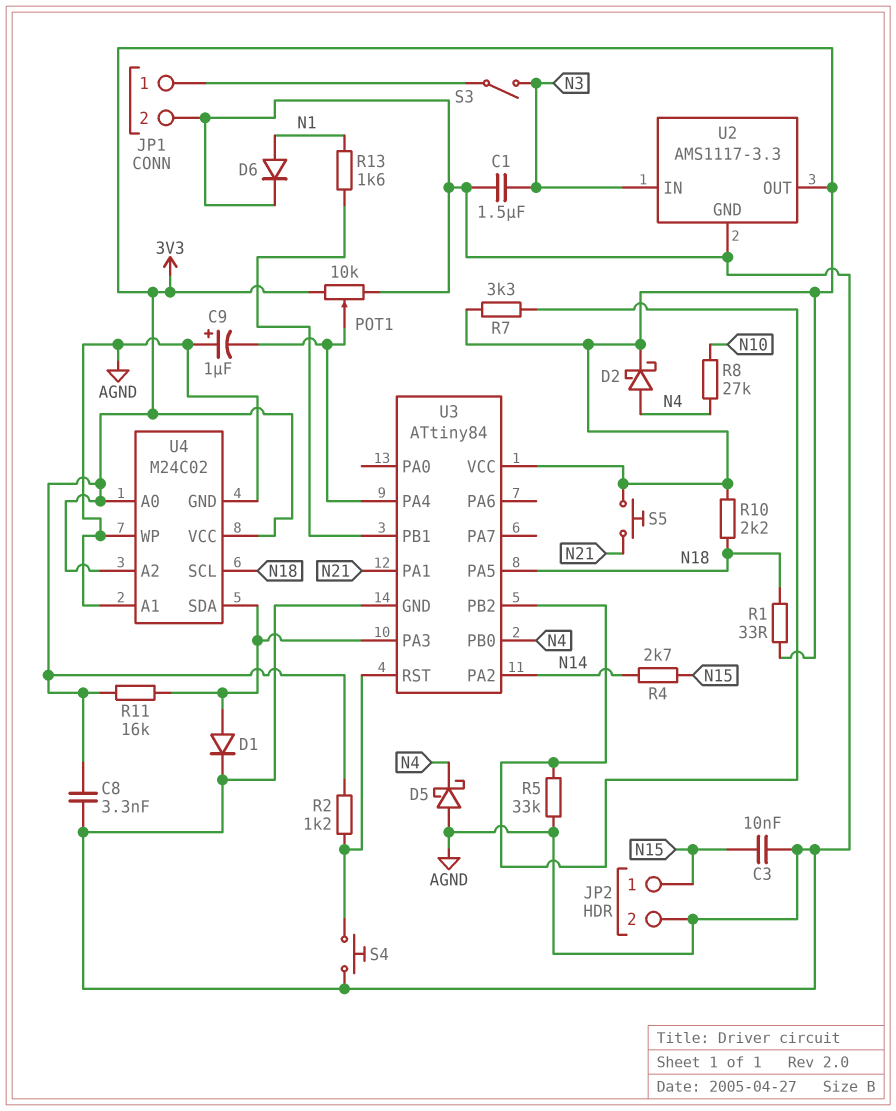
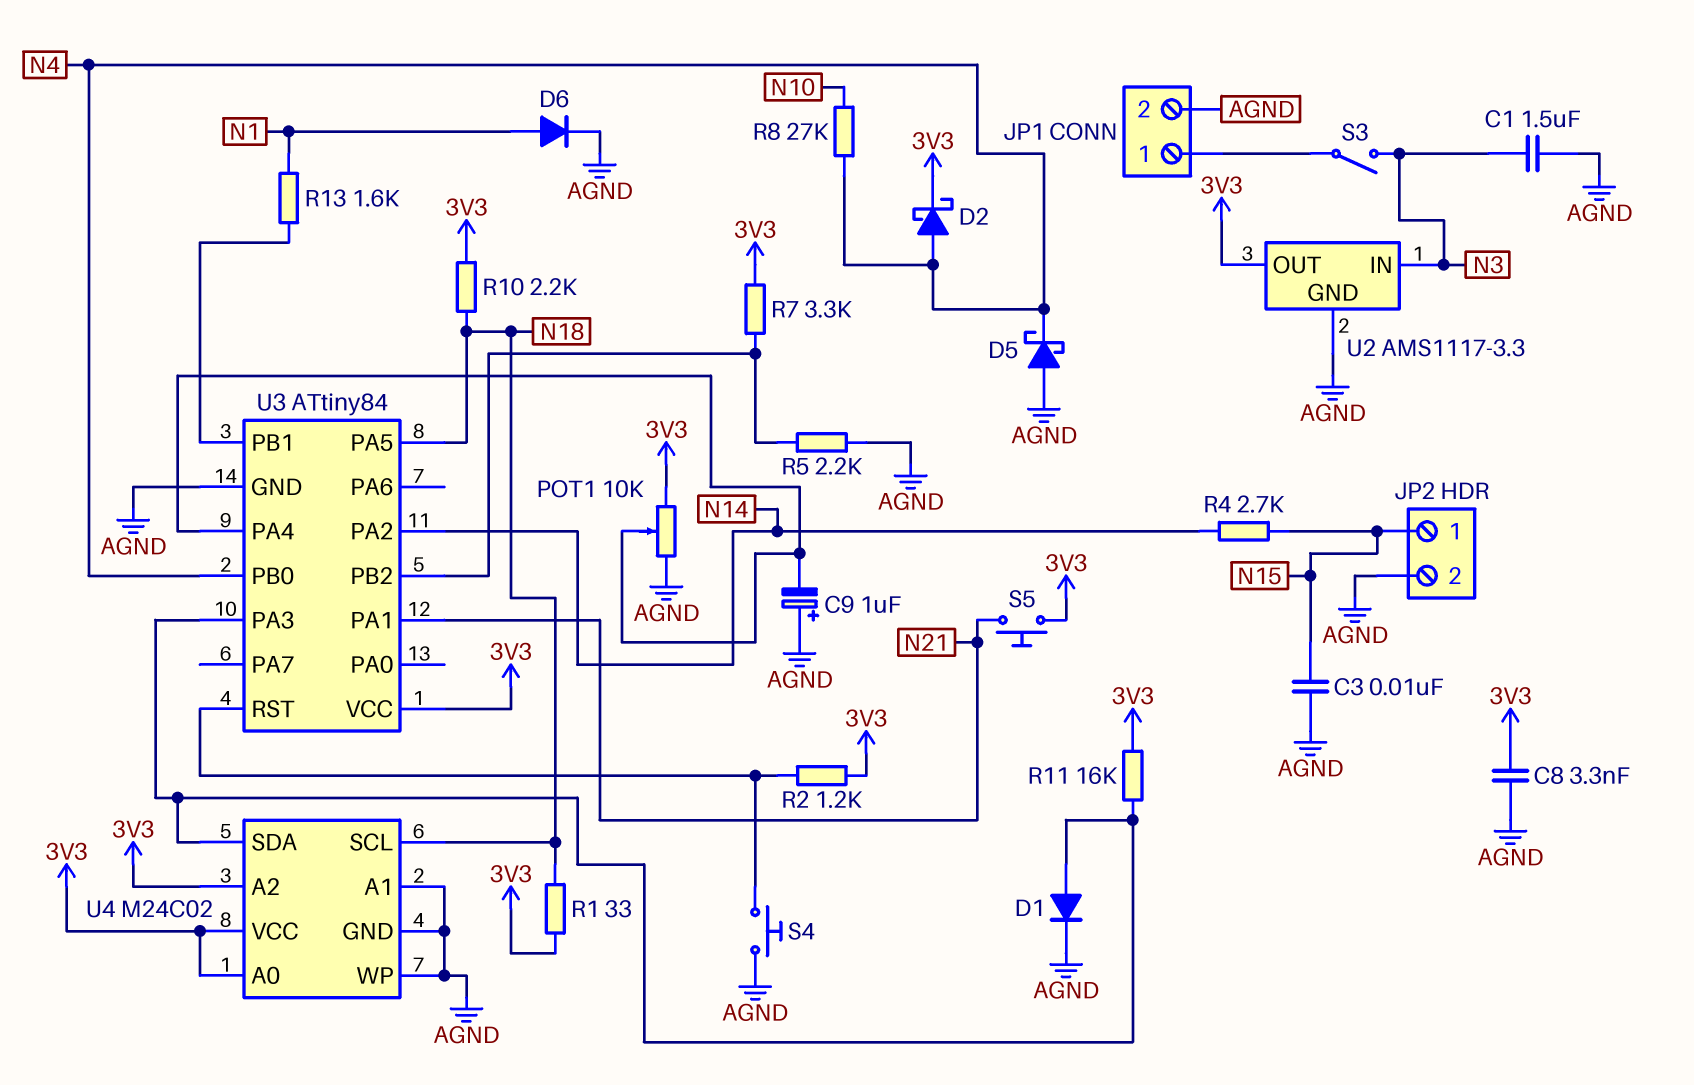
R5: 33k (AGND, U3/PB2) -> 2.2k (AGND, U3/PB2)

